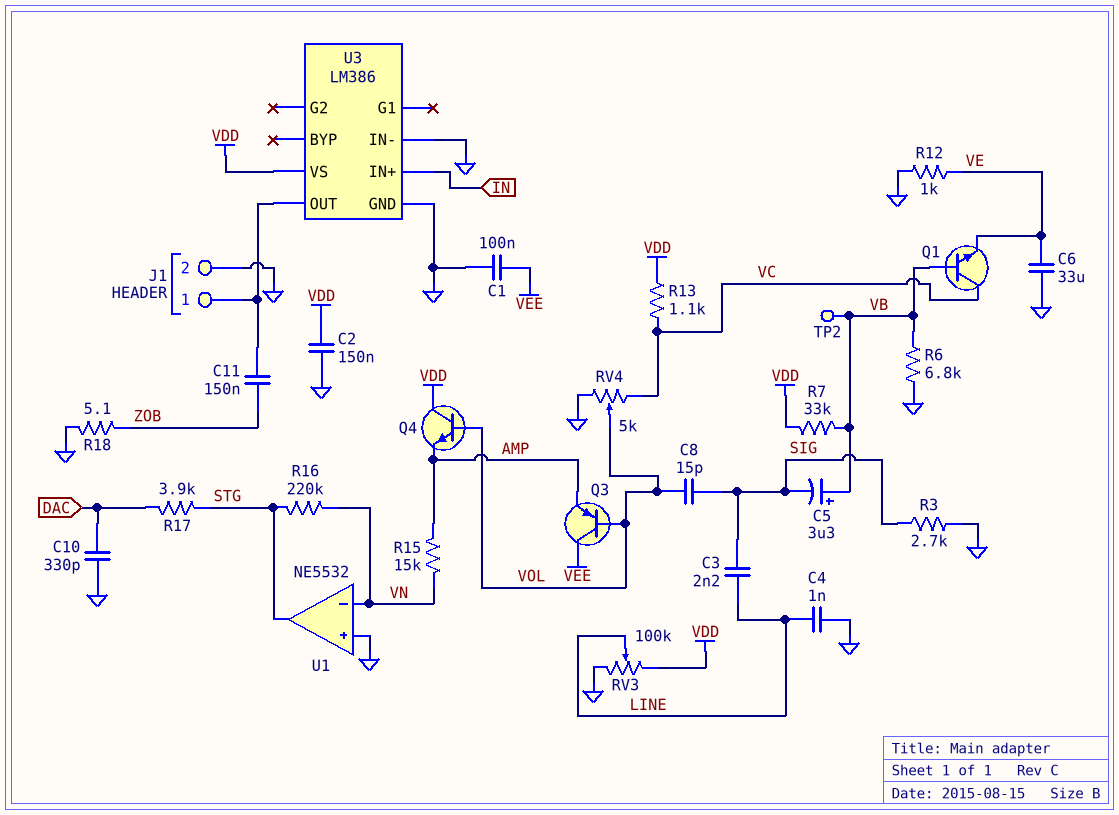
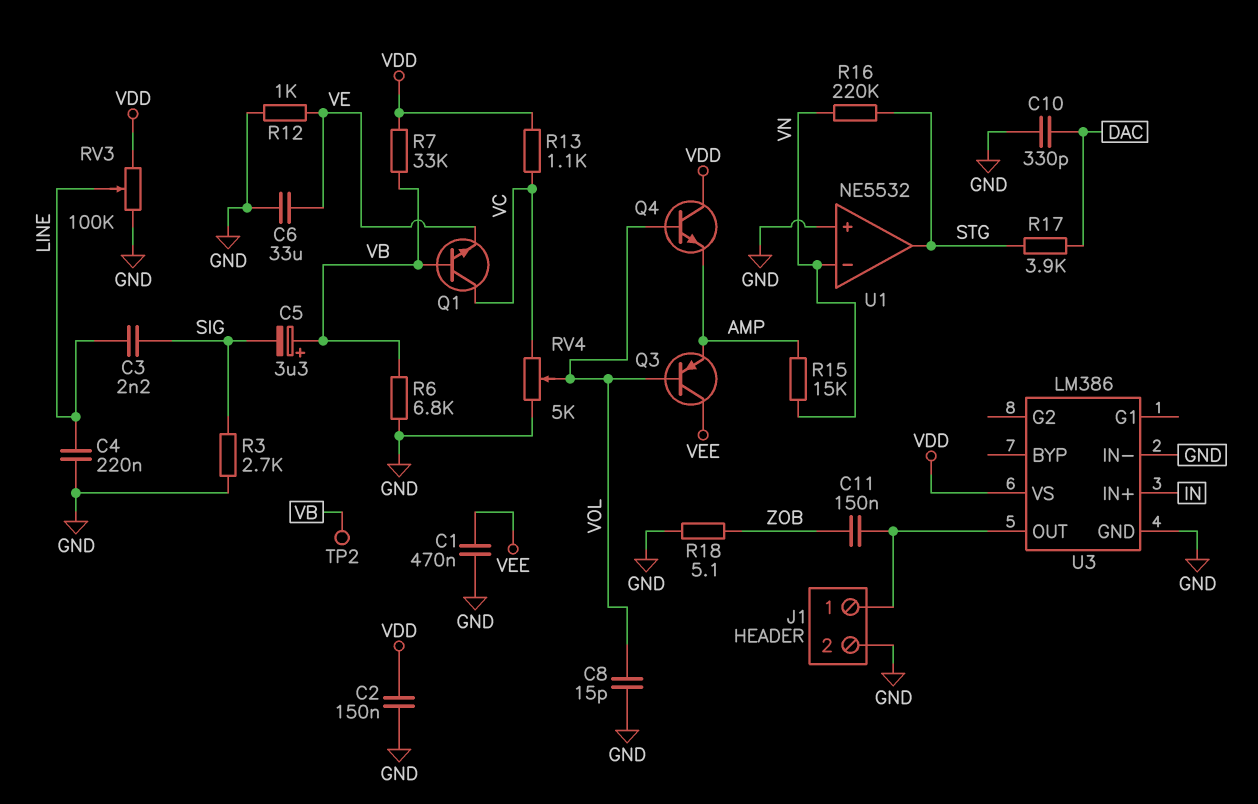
C1: 100nF (GND, VEE) -> 470nF (GND, VEE)
C4: 1nF (GND, LINE) -> 220nF (GND, LINE)
C8: 15pF (SIG, VOL) -> 15pF (GND, VOL)

